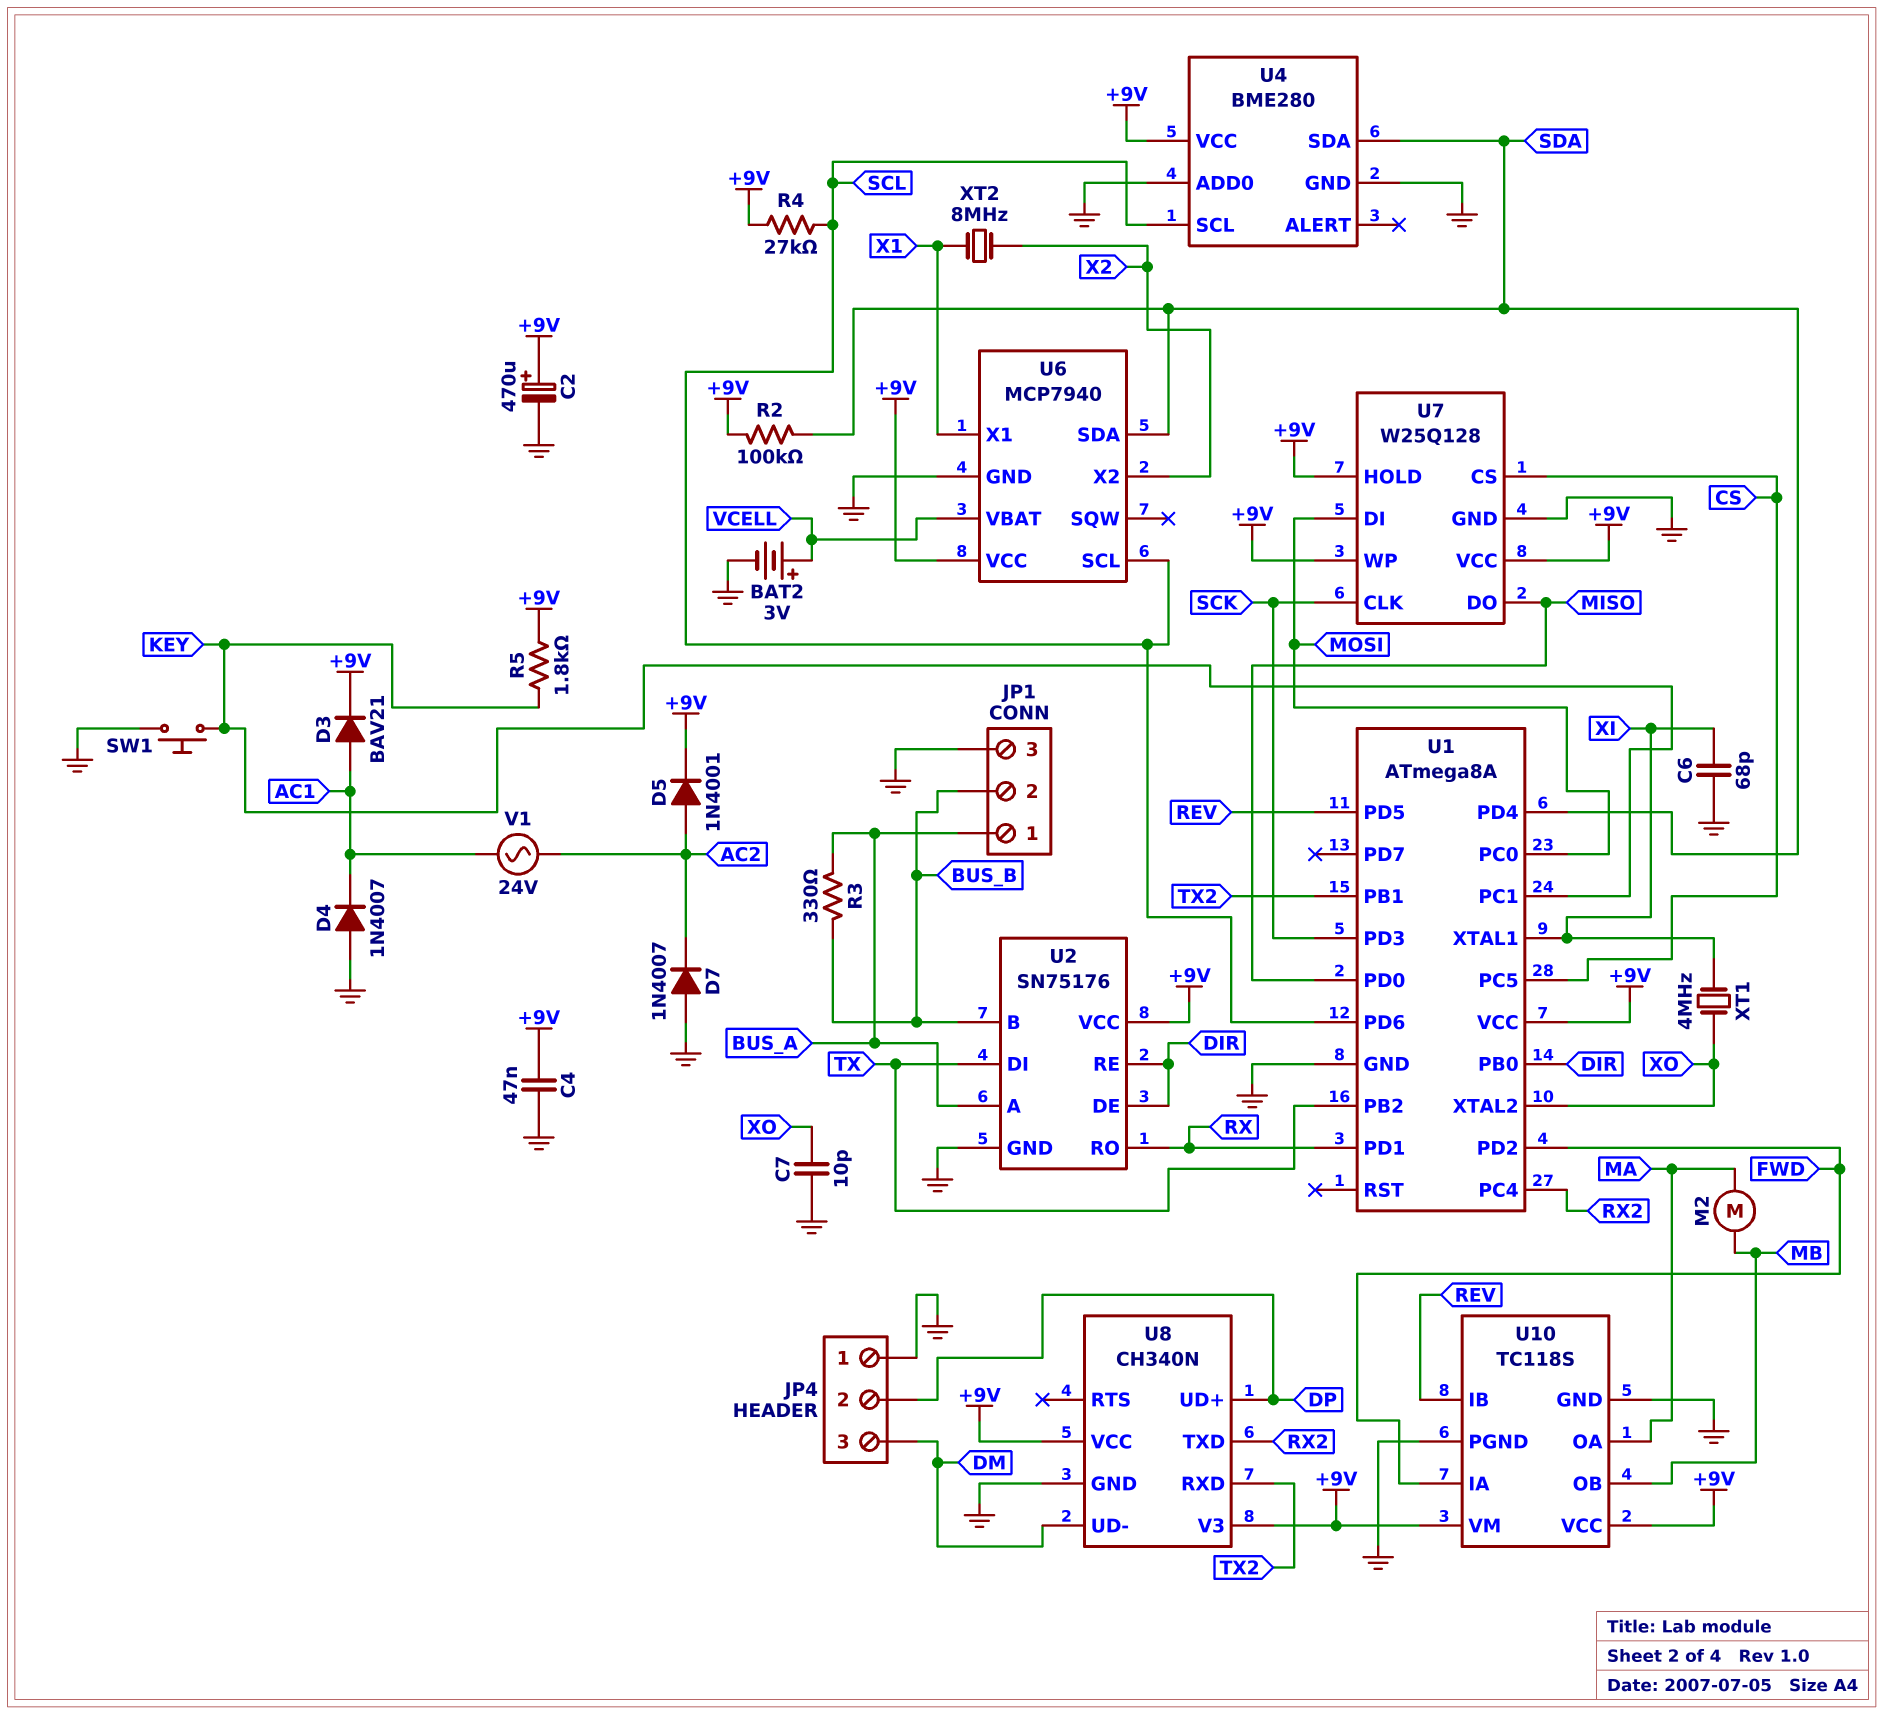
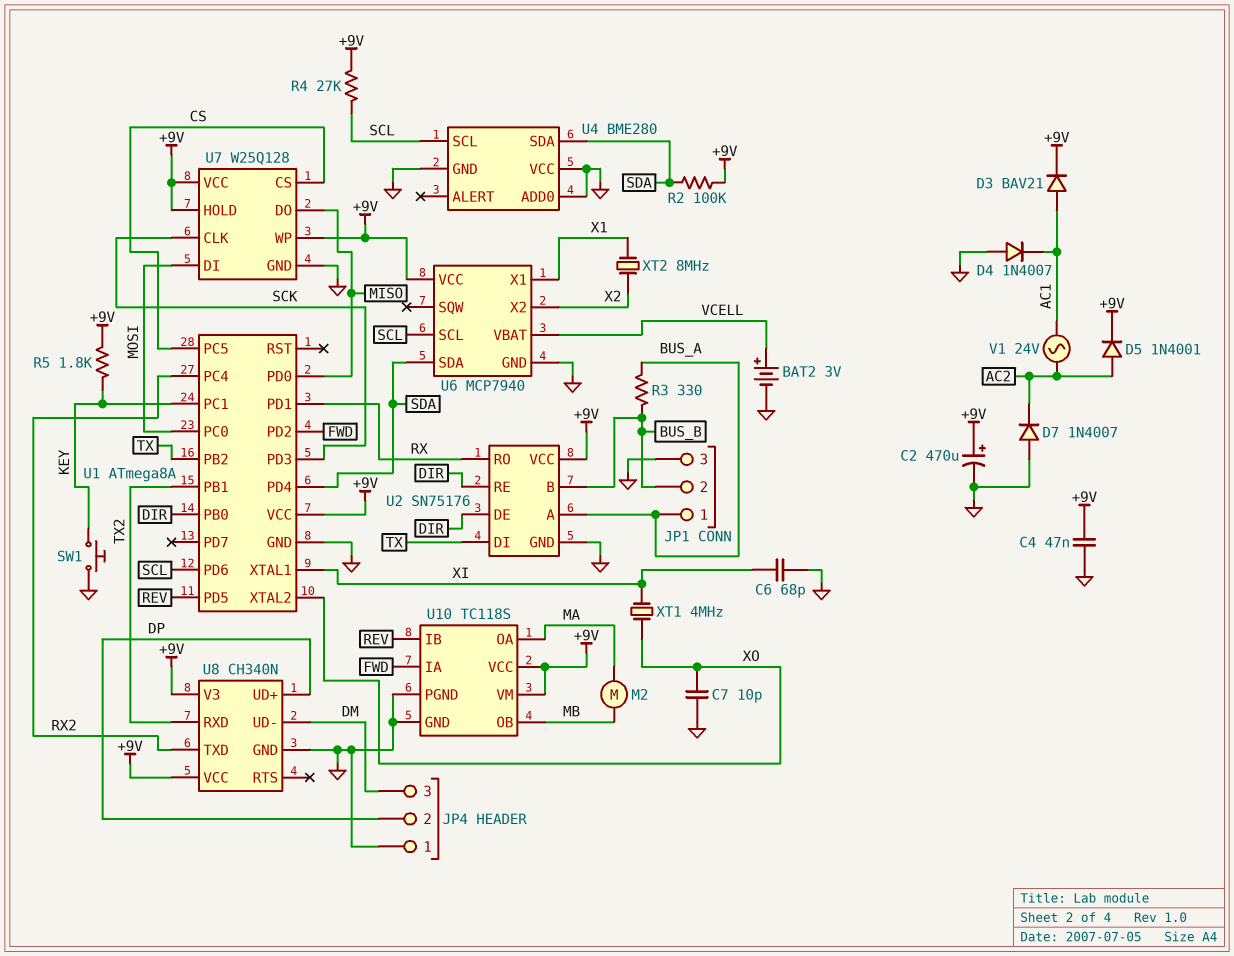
U4 pin VCC: +9V -> GND

